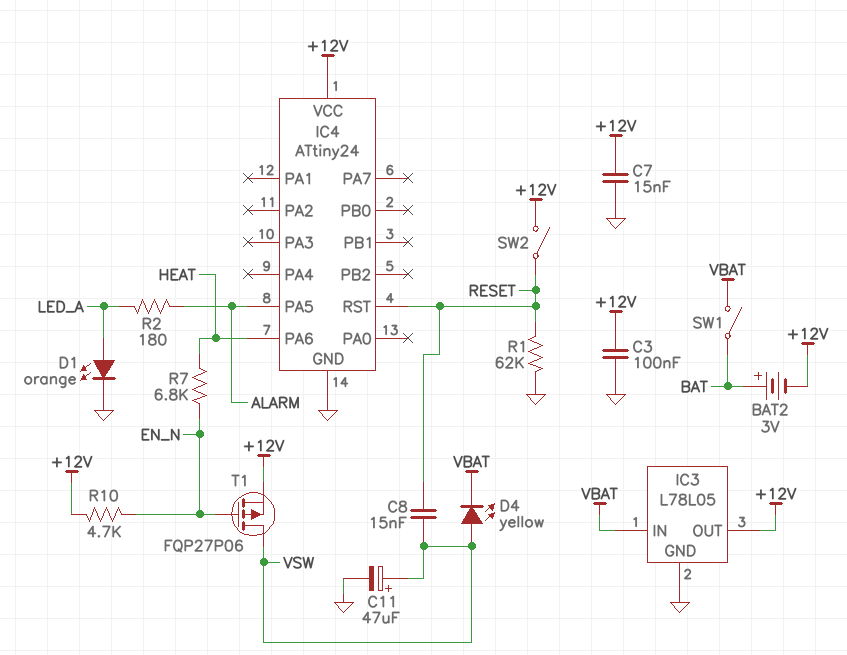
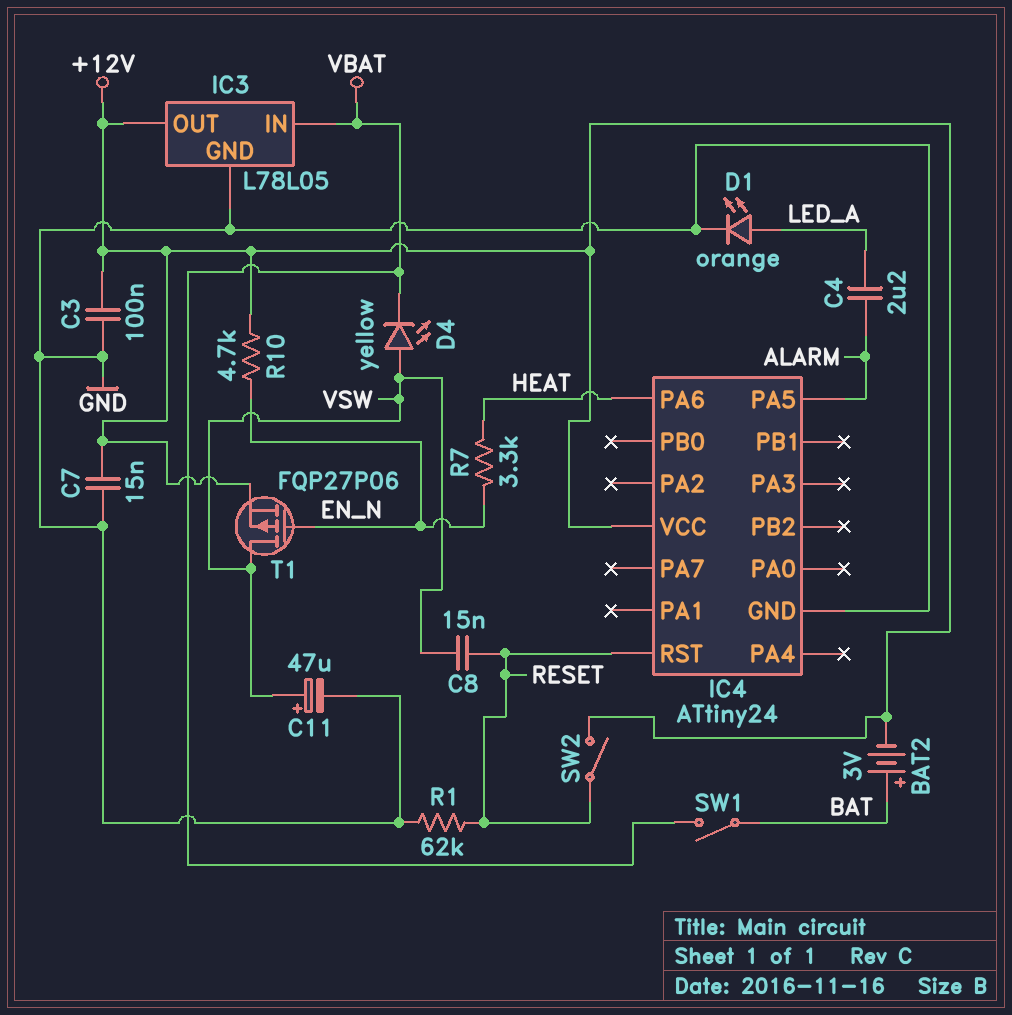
C4: none -> 2.2uF (ALARM, LED_A)
R2: 180 (ALARM, LED_A) -> none
R7: 6.8k (EN_N, HEAT) -> 3.3k (EN_N, HEAT)

